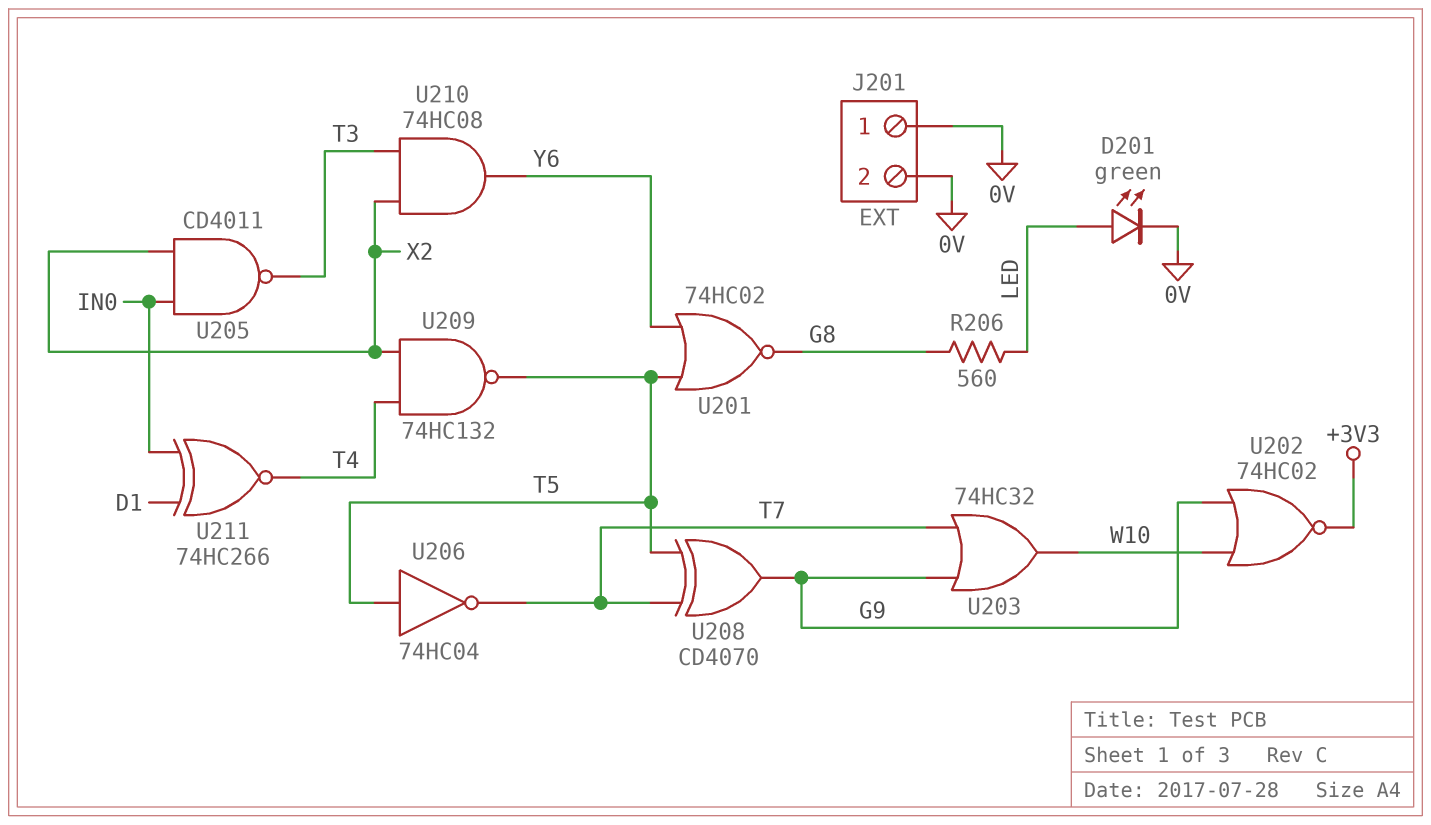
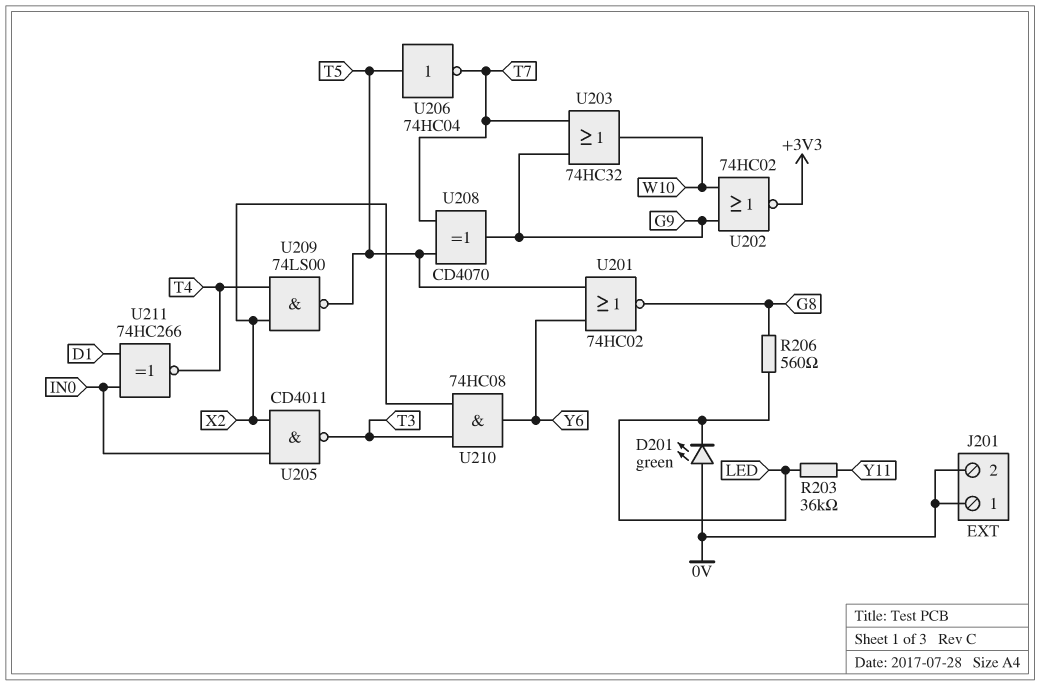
D201: LED green (A LED, K 0V) -> LED green (A 0V, K LED)
R203: none -> 36k (LED, Y11)
U209: NAND 74HC132 (in T4, in X2, out T5) -> NAND 74LS00 (in T4, in X2, out T5)

